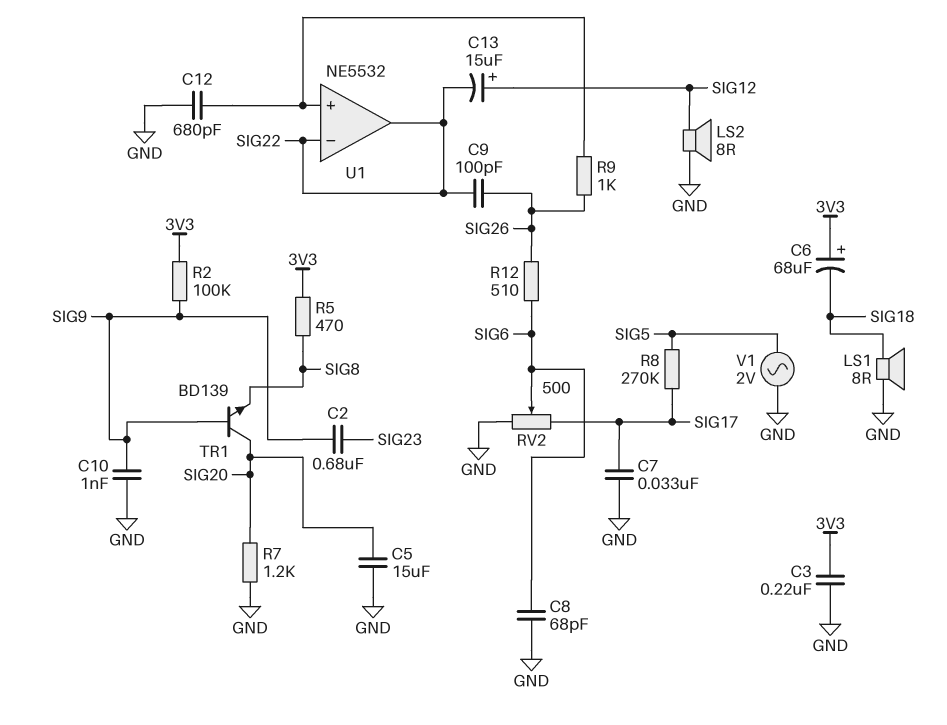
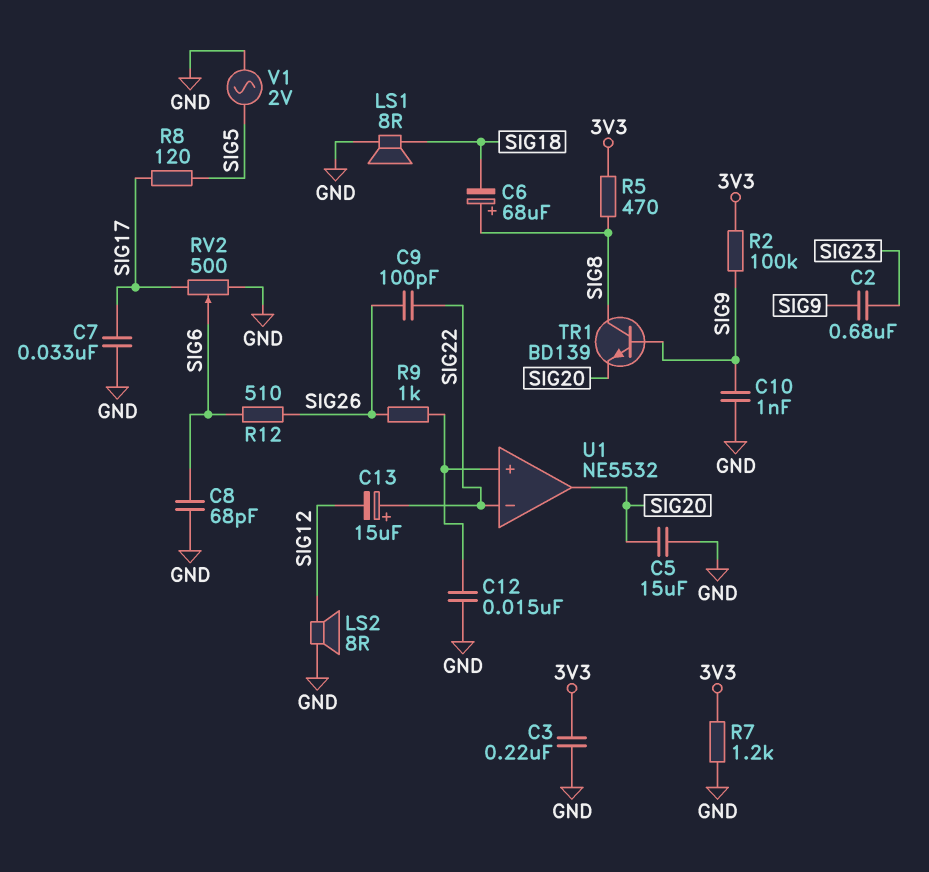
C6: 68uF (plus 3V3, minus SIG18) -> 68uF (plus SIG8, minus SIG18)
C12: 680pF (GND, U1/in+) -> 15nF (GND, U1/in+)
C13: 15uF (plus SIG12, minus SIG22) -> 15uF (plus SIG22, minus SIG12)
R7: 1.2k (GND, SIG20) -> 1.2k (3V3, GND)
R8: 270k (SIG5, SIG17) -> 120 (SIG5, SIG17)
TR1: NPN BD139 (B SIG9, C SIG20, E SIG8) -> NPN BD139 (B SIG9, C SIG8, E SIG20)
U1 pin out: SIG22 -> SIG20

